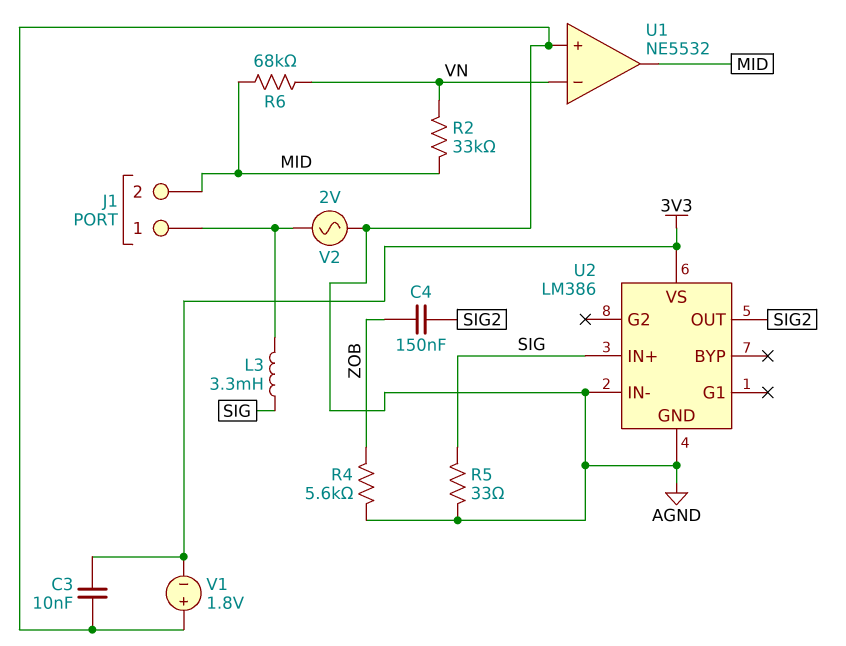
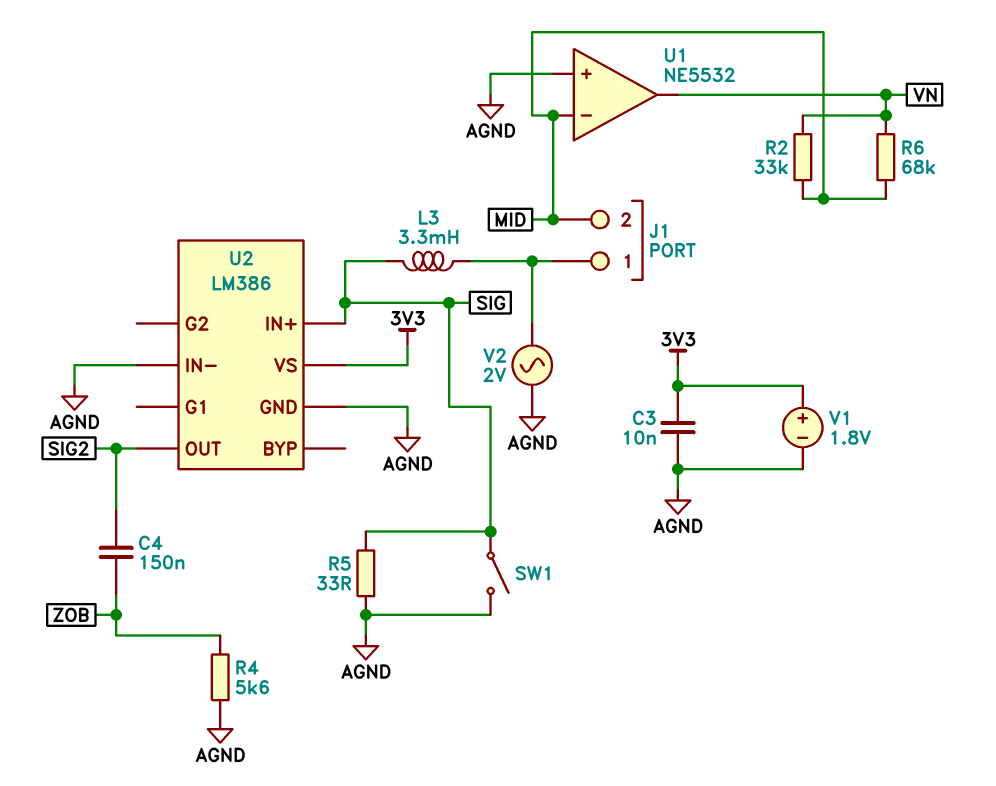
SW1: none -> switch (AGND, SIG)
U1 pin in-: VN -> MID
U1 pin out: MID -> VN
V1: 1.8V (plus AGND, minus 3V3) -> 1.8V (plus 3V3, minus AGND)

